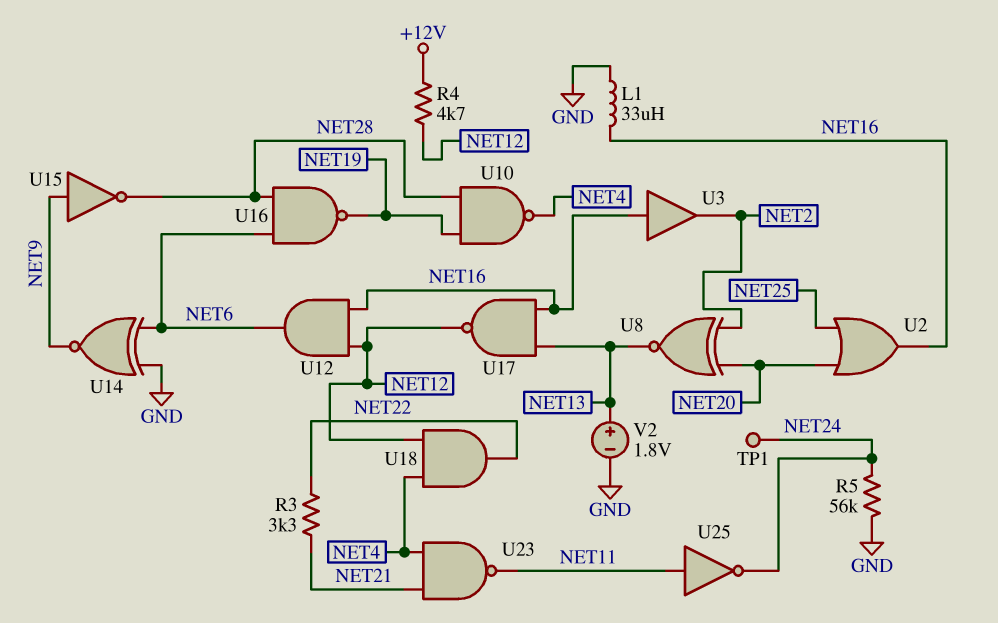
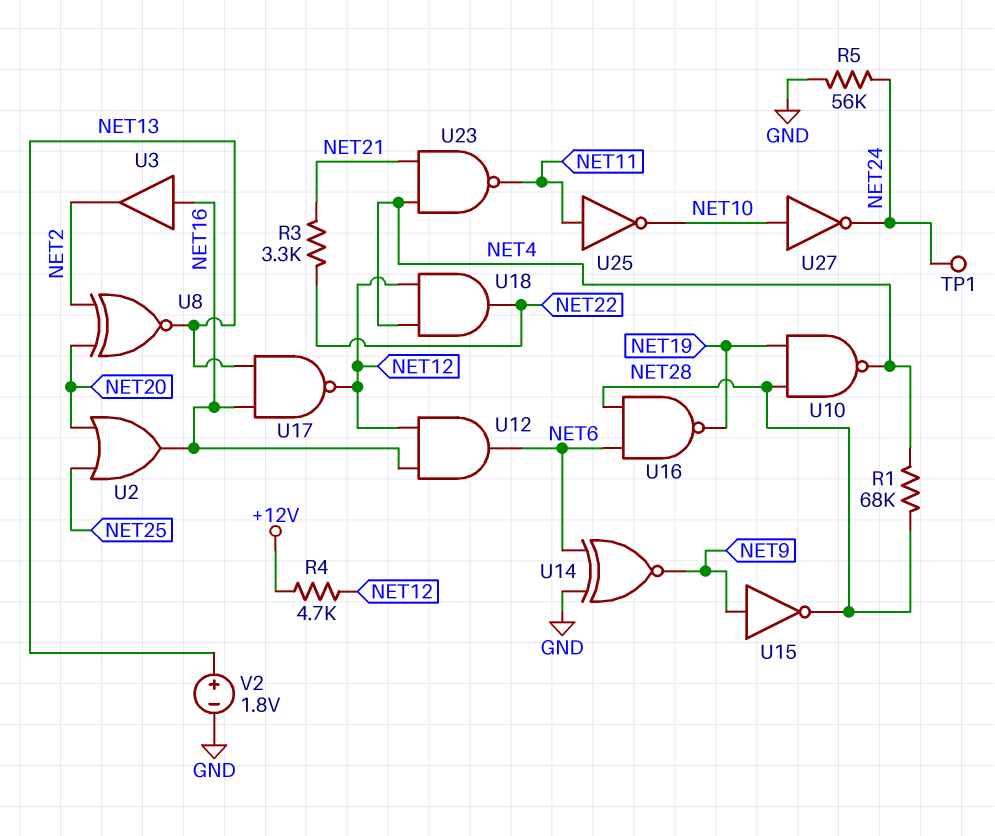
L1: 33uH (GND, NET16) -> none
R1: none -> 68k (NET4, NET28)
U25: NOT (in NET11, out NET24) -> NOT (in NET11, out NET10)
U27: none -> NOT (in NET10, out NET24)

